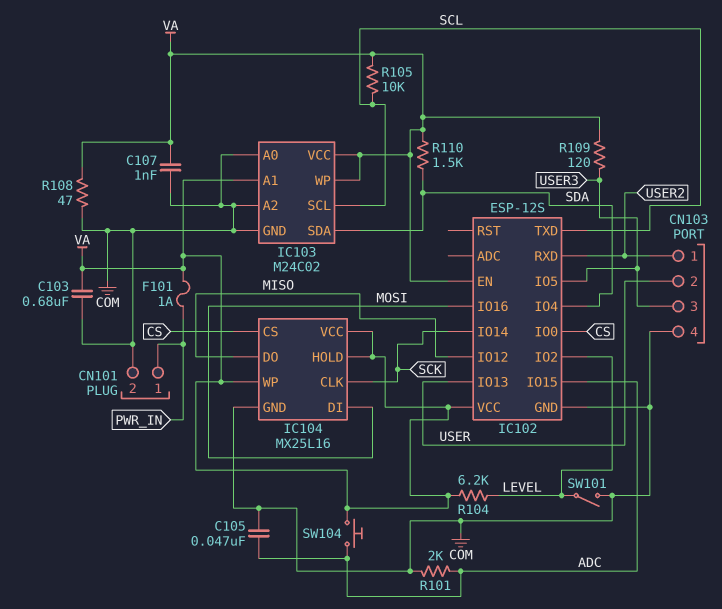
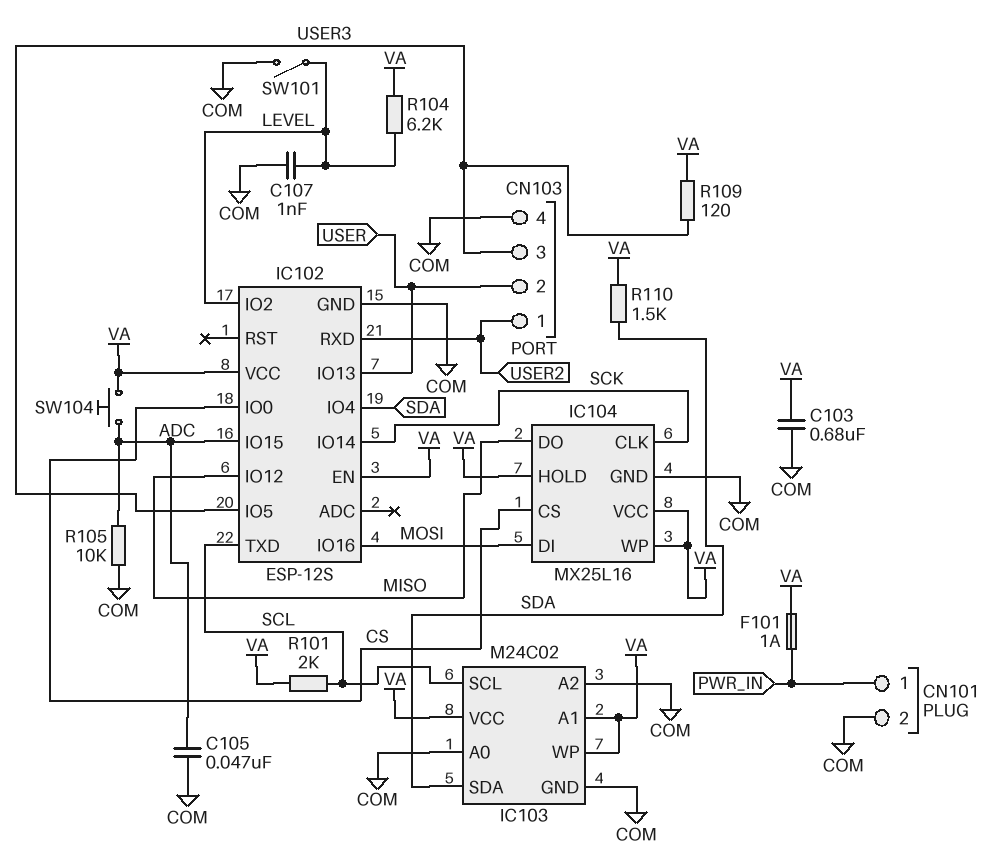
C107: 1nF (COM, VA) -> 1nF (COM, LEVEL)
R101: 2k (ADC, COM) -> 2k (SCL, VA)
R105: 10k (SCL, VA) -> 10k (ADC, COM)
R108: 47 (COM, VA) -> none

